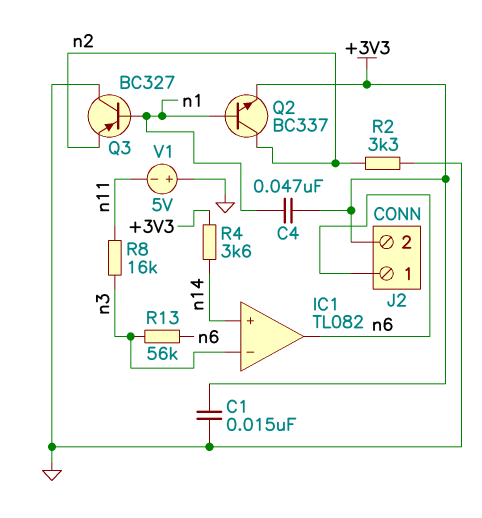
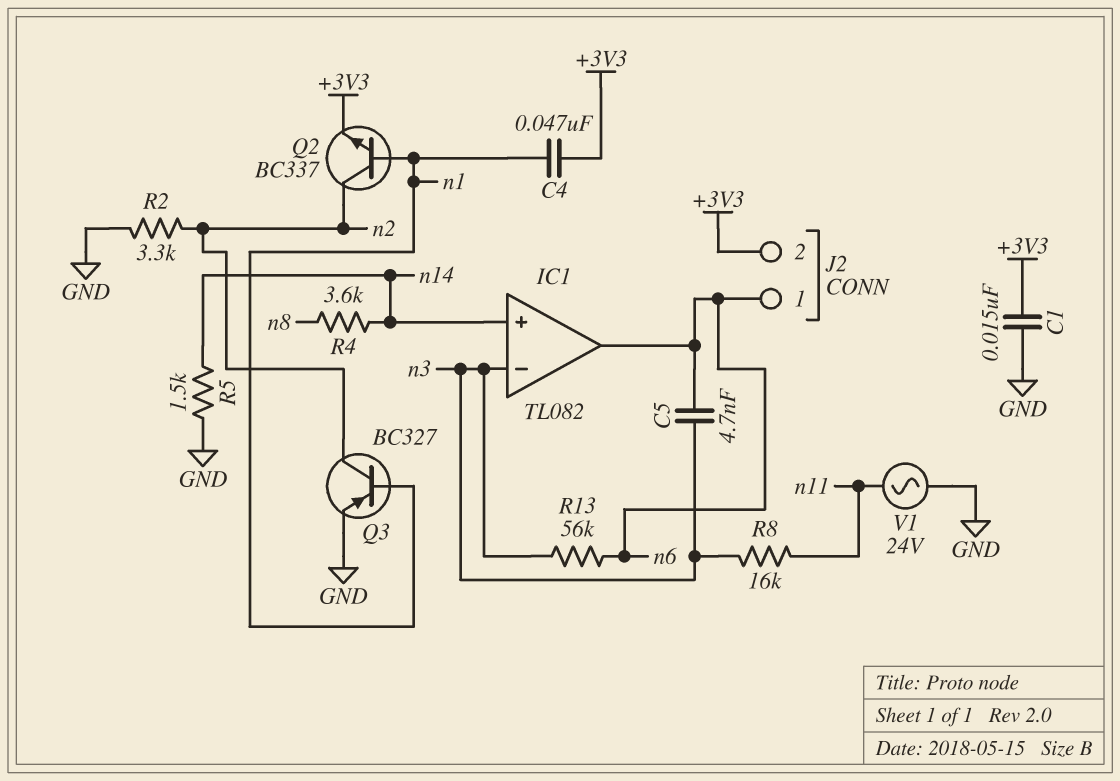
C5: none -> 4.7nF (n3, n6)
Q3: PNP BC327 (B n1, C GND, E n2) -> PNP BC327 (B n1, C n2, E GND)
R4: 3.6k (+3V3, n14) -> 3.6k (n8, n14)
R5: none -> 1.5k (GND, n14)
V1: 5V (plus GND, minus n11) -> AC 24V (GND, n11)

